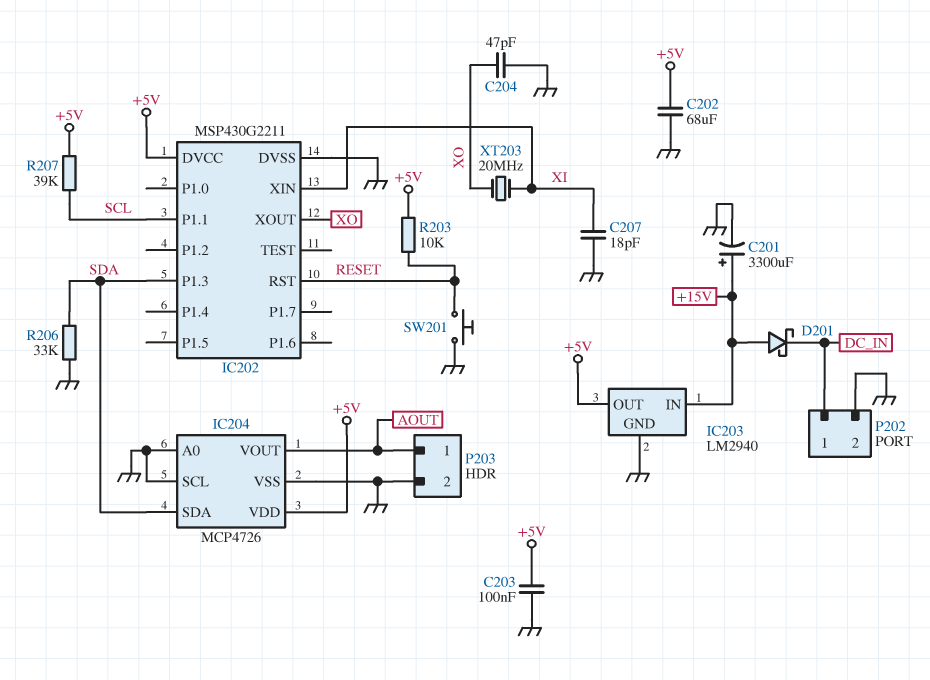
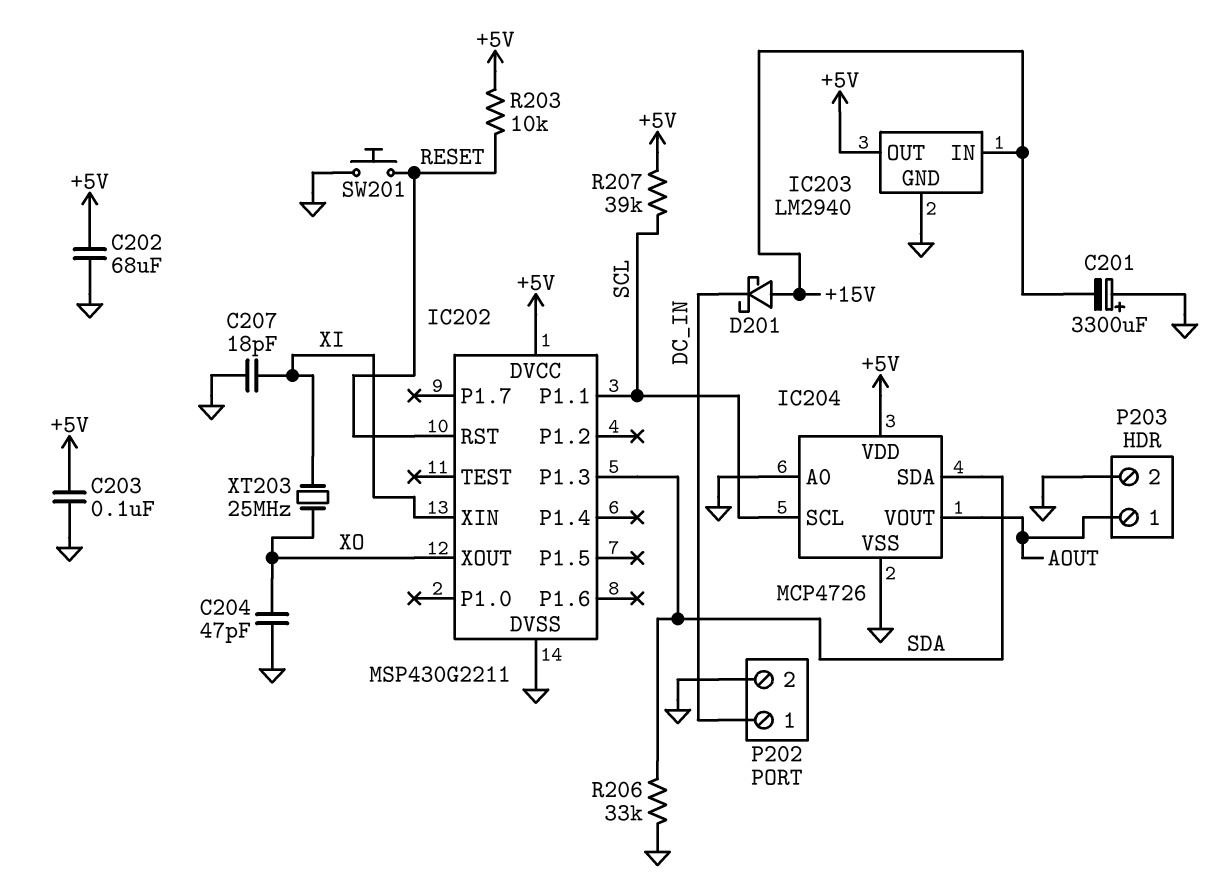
C201: 3300uF (plus +15V, minus GND) -> 3300uF (plus GND, minus +15V)
IC204 pin SCL: GND -> SCL
XT203: 20MHz (XI, XO) -> 25MHz (XI, XO)

